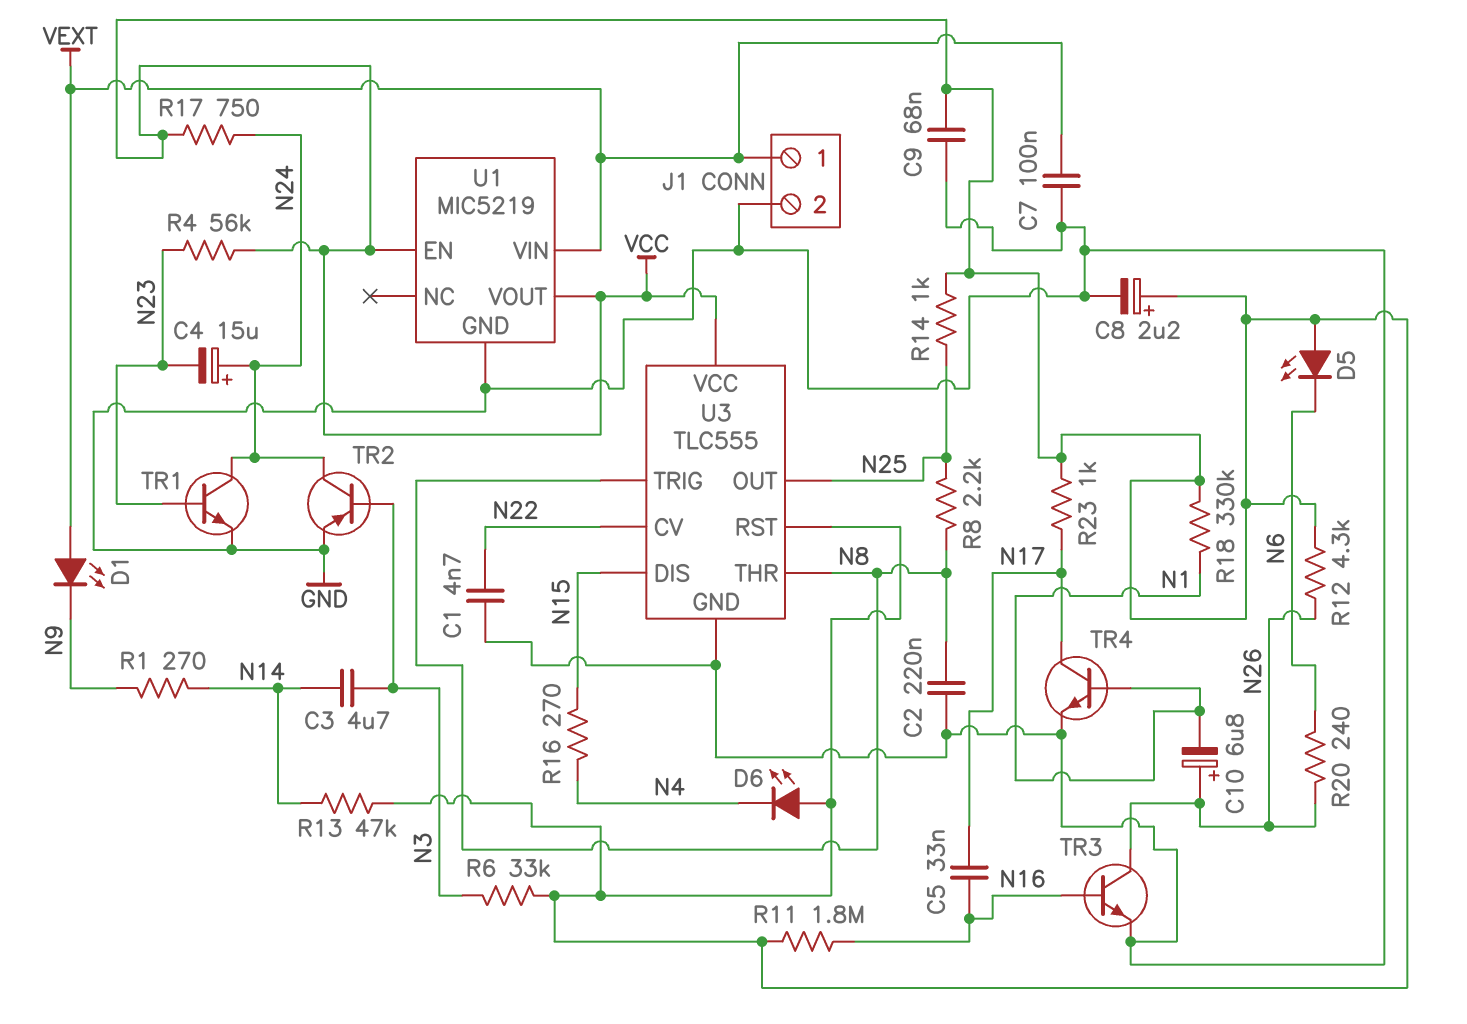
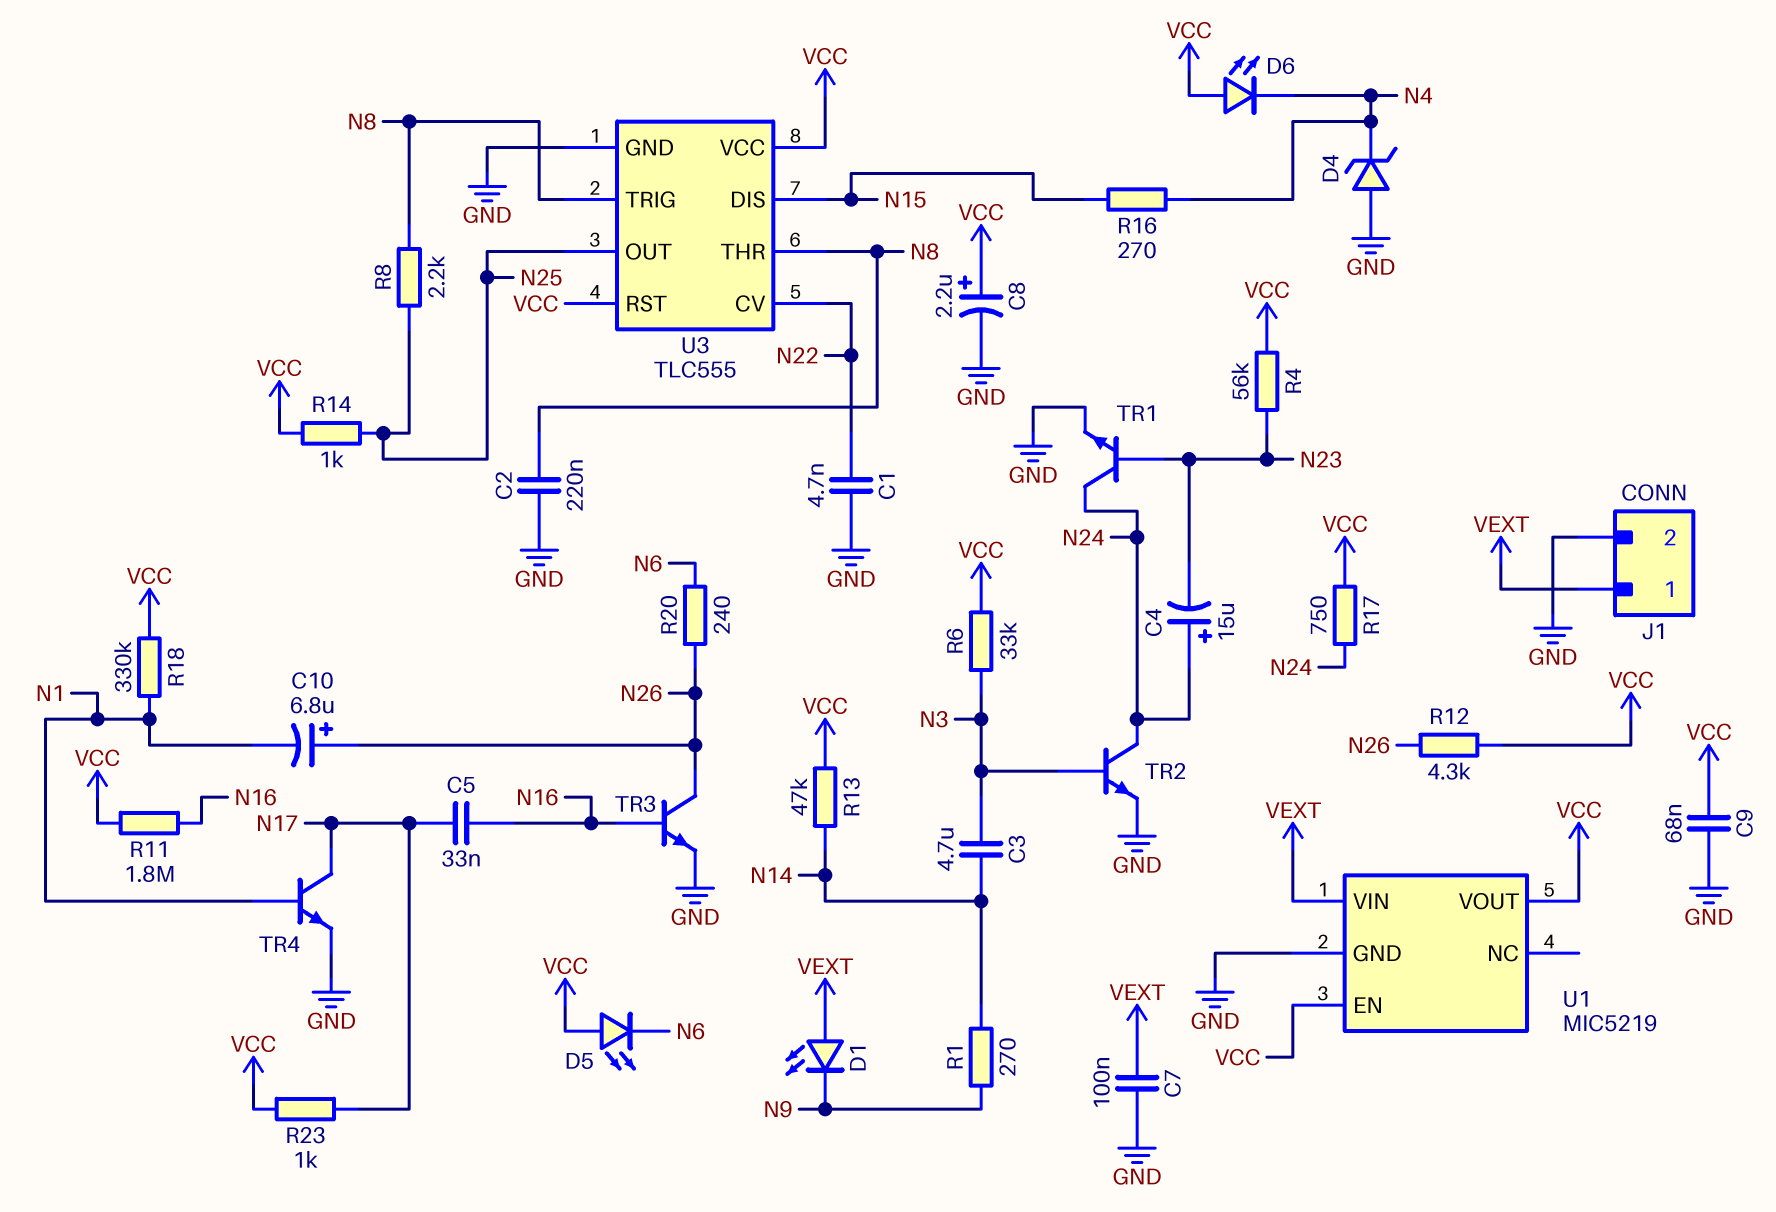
D4: none -> zener (A GND, K N4)
TR2: PNP (B N3, C N24, E GND) -> NPN (B N3, C N24, E GND)

